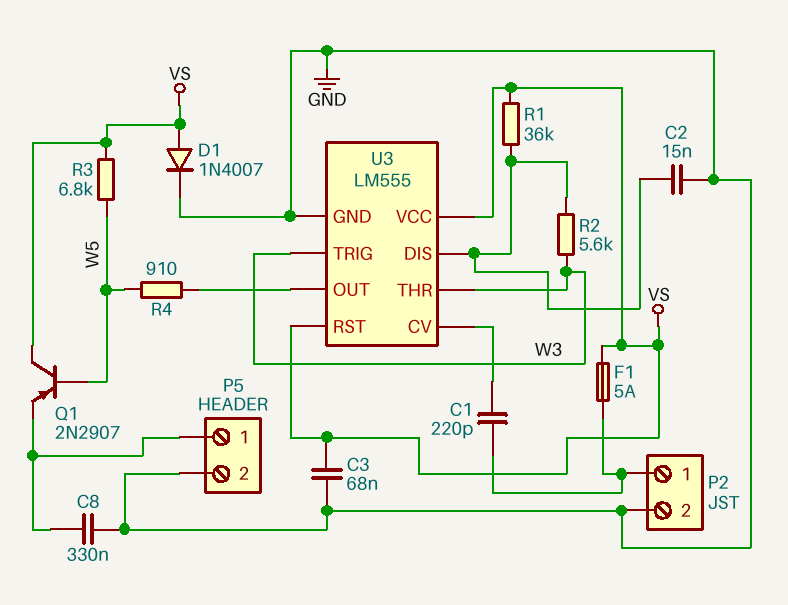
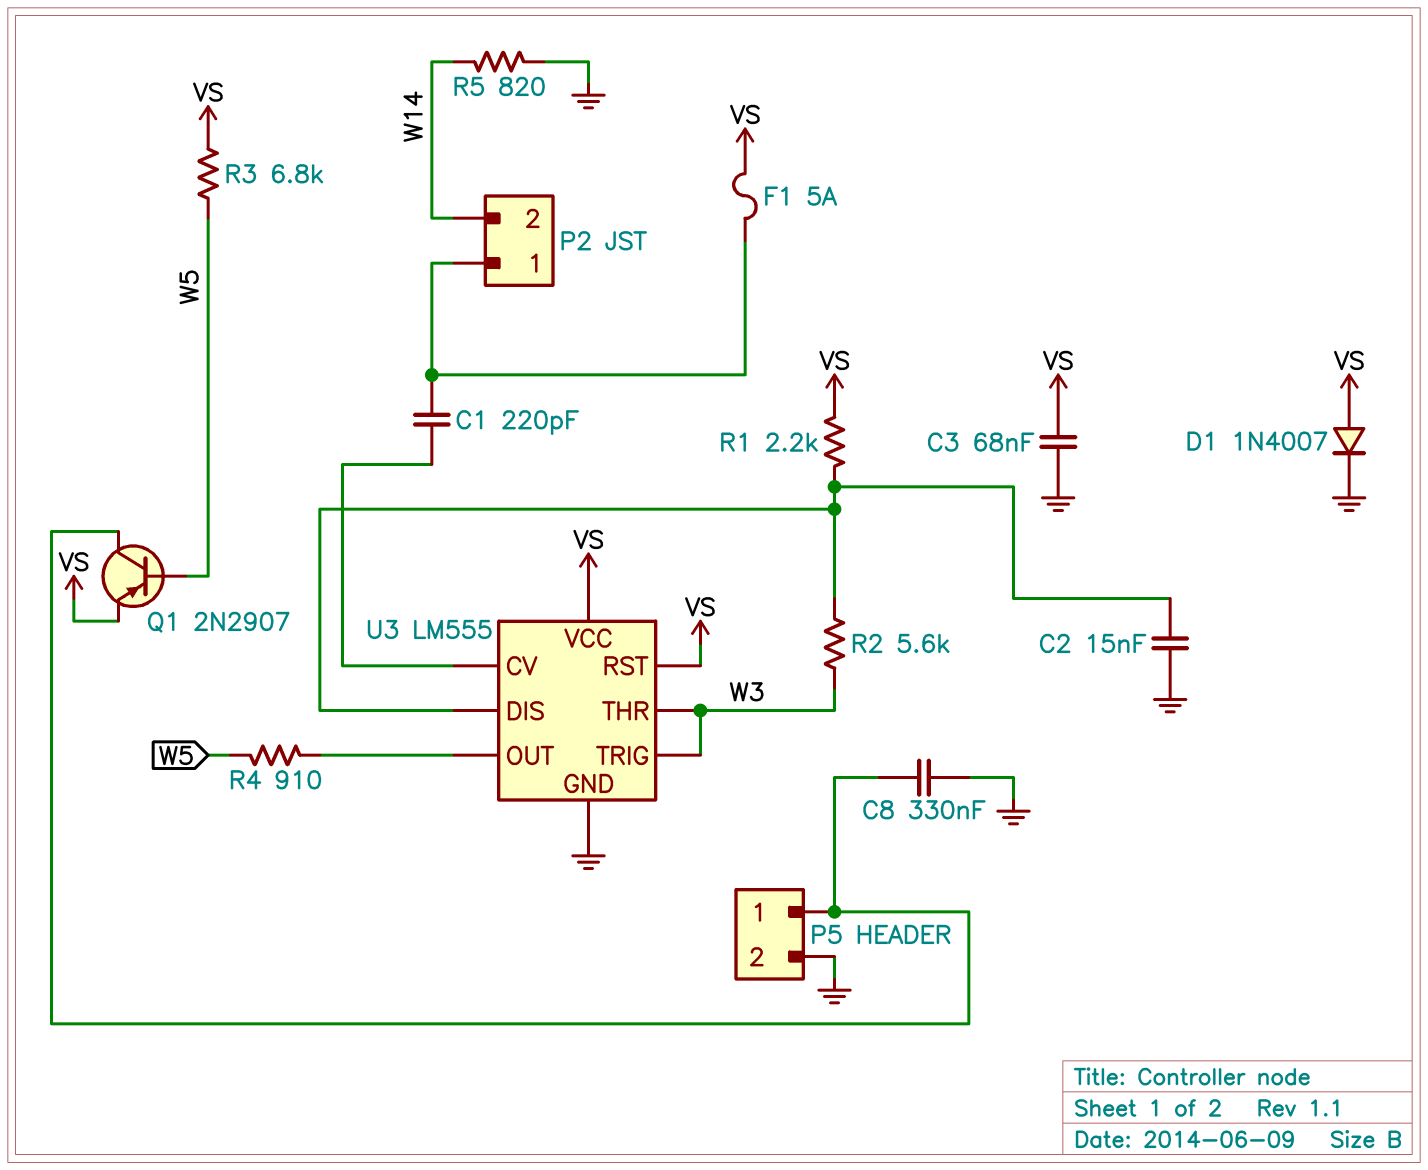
P2 pin 2: GND -> W14
Q1: PNP 2N2907 (B W5, C VS, E P5/1) -> PNP 2N2907 (B W5, C P5/1, E VS)
R1: 36k (U3/DIS, VS) -> 2.2k (U3/DIS, VS)
R5: none -> 820 (GND, W14)

